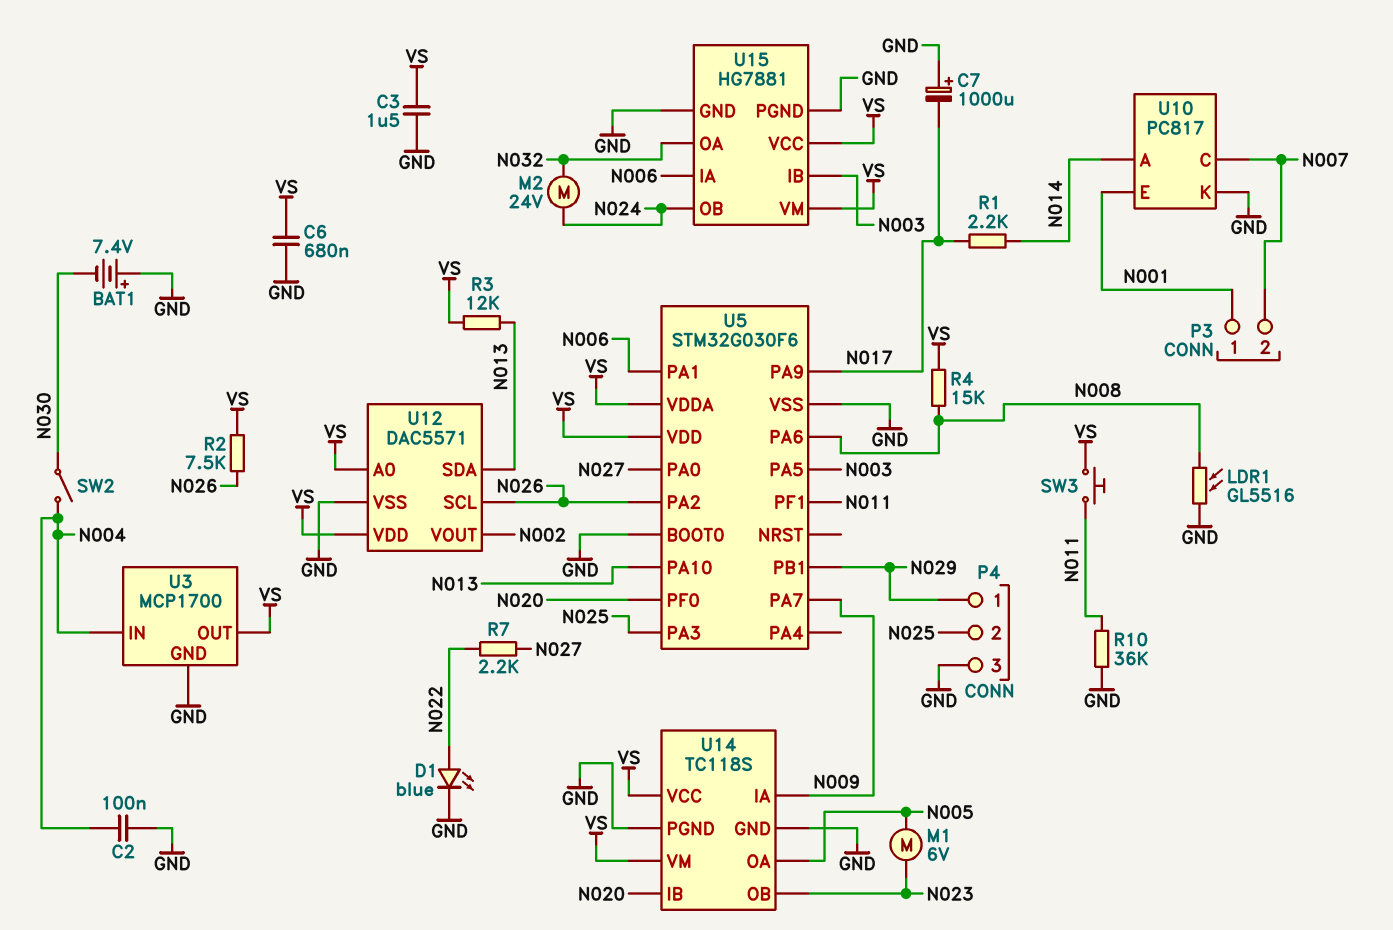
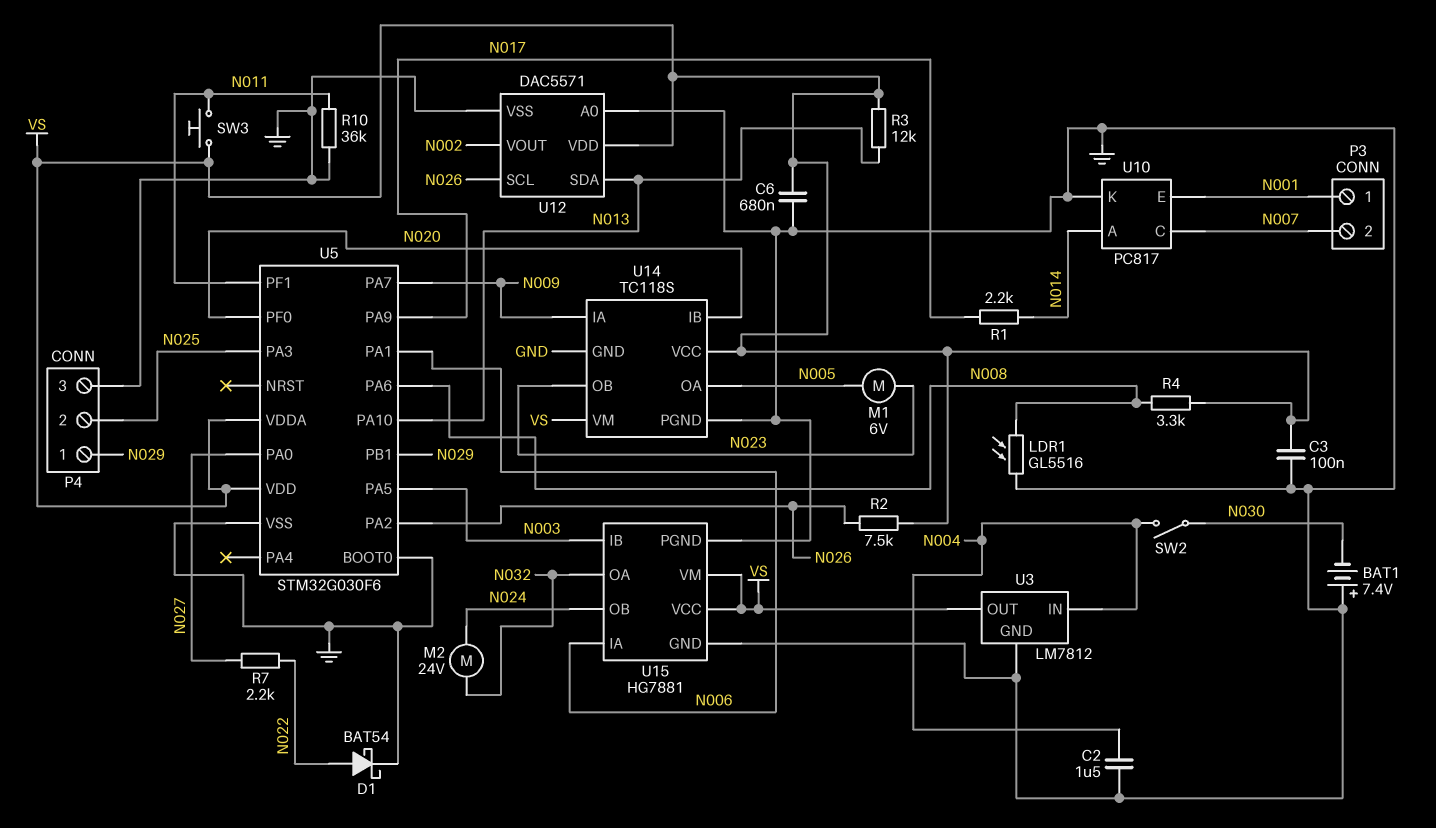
C2: 100nF (GND, N004) -> 1.5uF (GND, N004)
C3: 1.5uF (GND, VS) -> 100nF (GND, VS)
C7: 1000uF (plus GND, minus N017) -> none
D1: LED blue (A N022, K GND) -> schottky BAT54 (A N022, K GND)
R4: 15k (N008, VS) -> 3.3k (N008, VS)
U3: MCP1700 -> LM7812
U12 pin A0: VS -> GND

